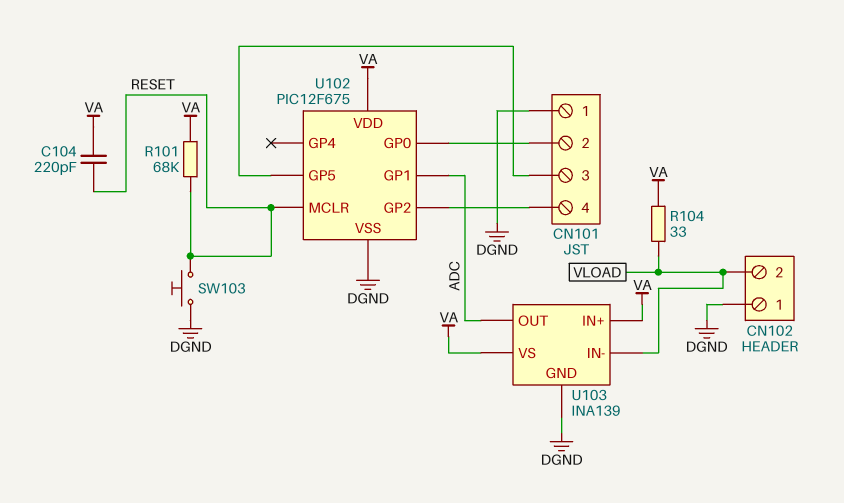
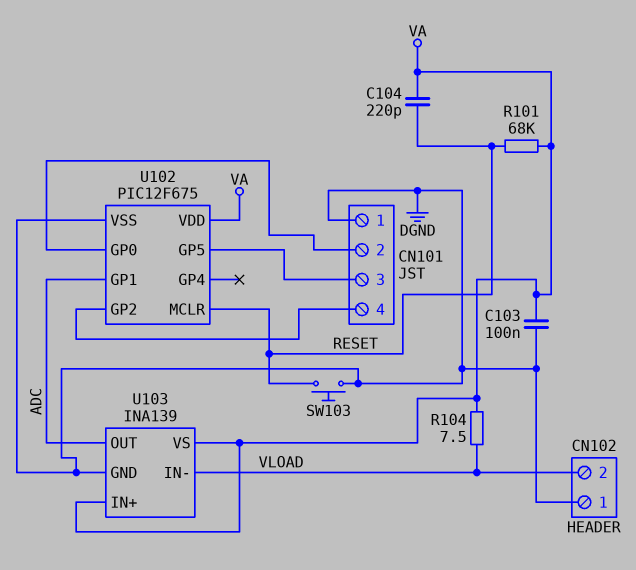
C103: none -> 100nF (DGND, VA)
R104: 33 (VA, VLOAD) -> 7.5 (VA, VLOAD)

